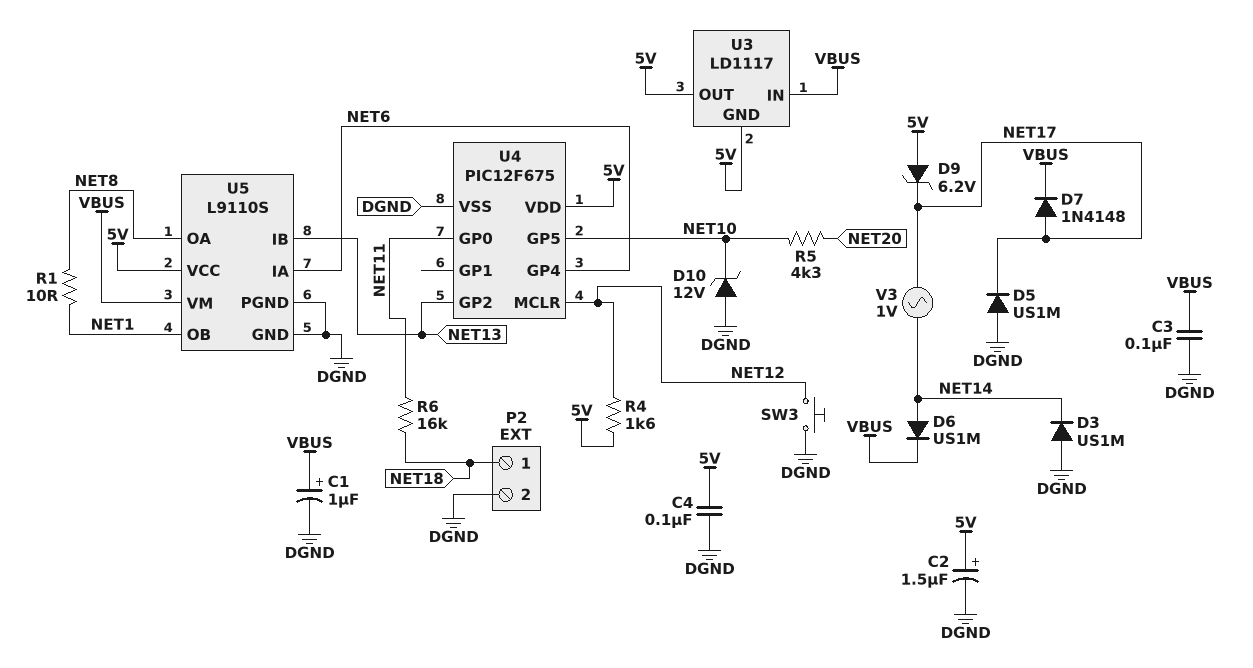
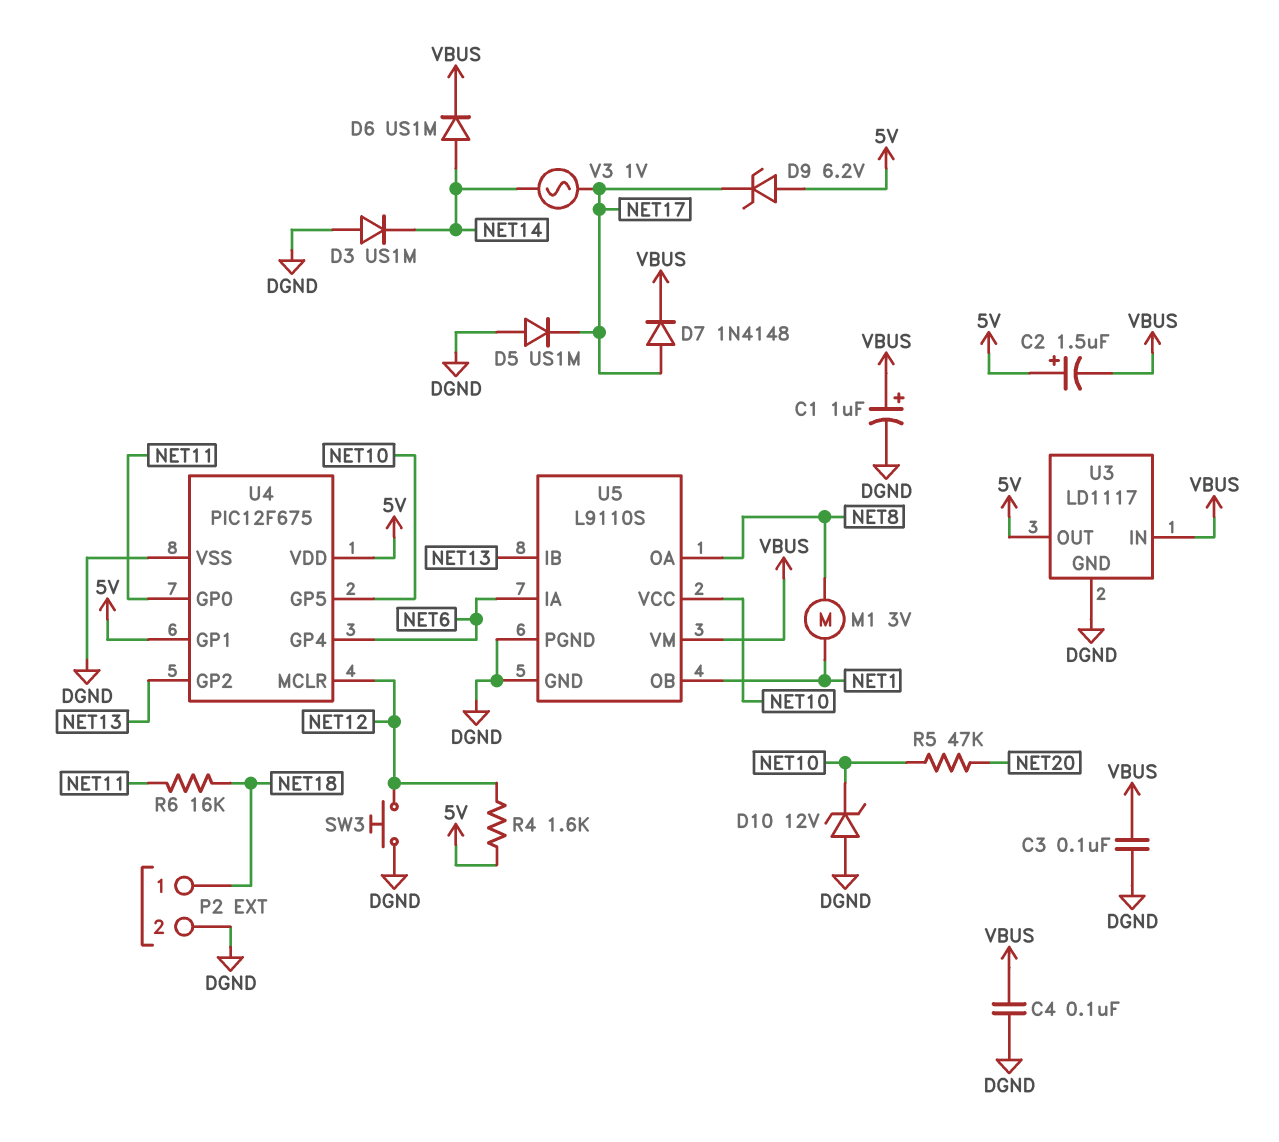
C2: 1.5uF (plus 5V, minus DGND) -> 1.5uF (plus 5V, minus VBUS)
C4: 100nF (5V, DGND) -> 100nF (DGND, VBUS)
M1: none -> motor 3V (NET1, NET8)
R1: 10 (NET1, NET8) -> none
R5: 4.3k (NET10, NET20) -> 47k (NET10, NET20)
U3 pin GND: 5V -> DGND
U4 pin GP1: none -> 5V
U5 pin VCC: 5V -> NET10

